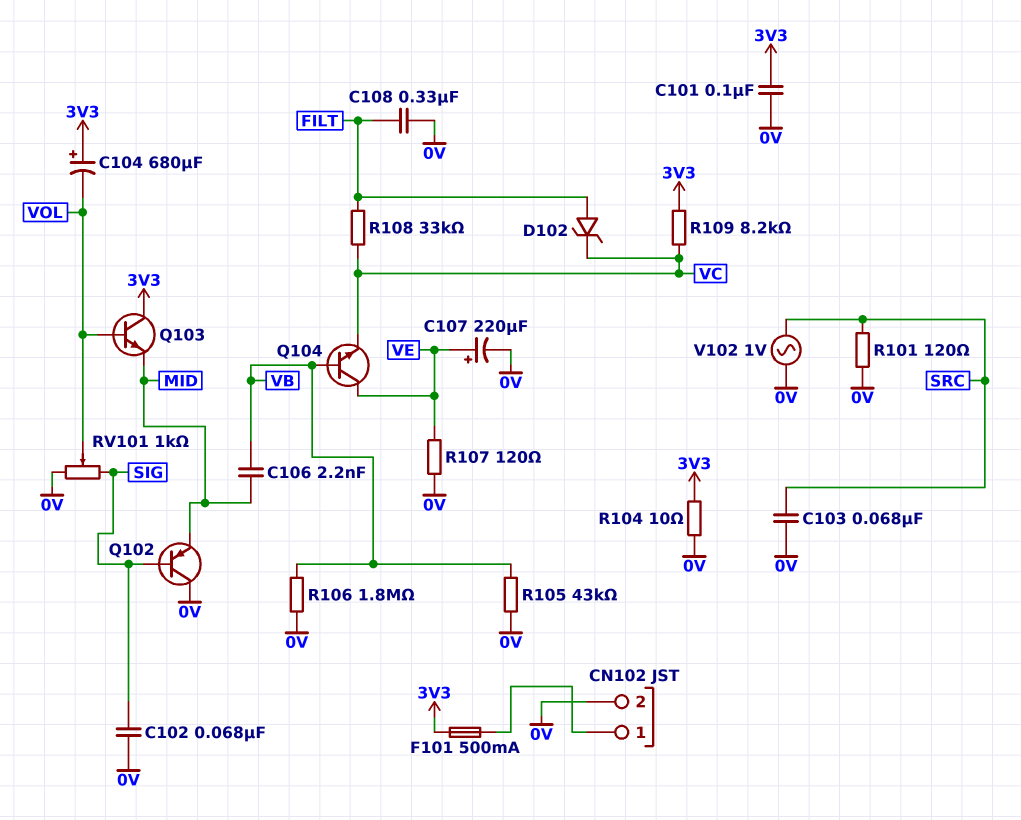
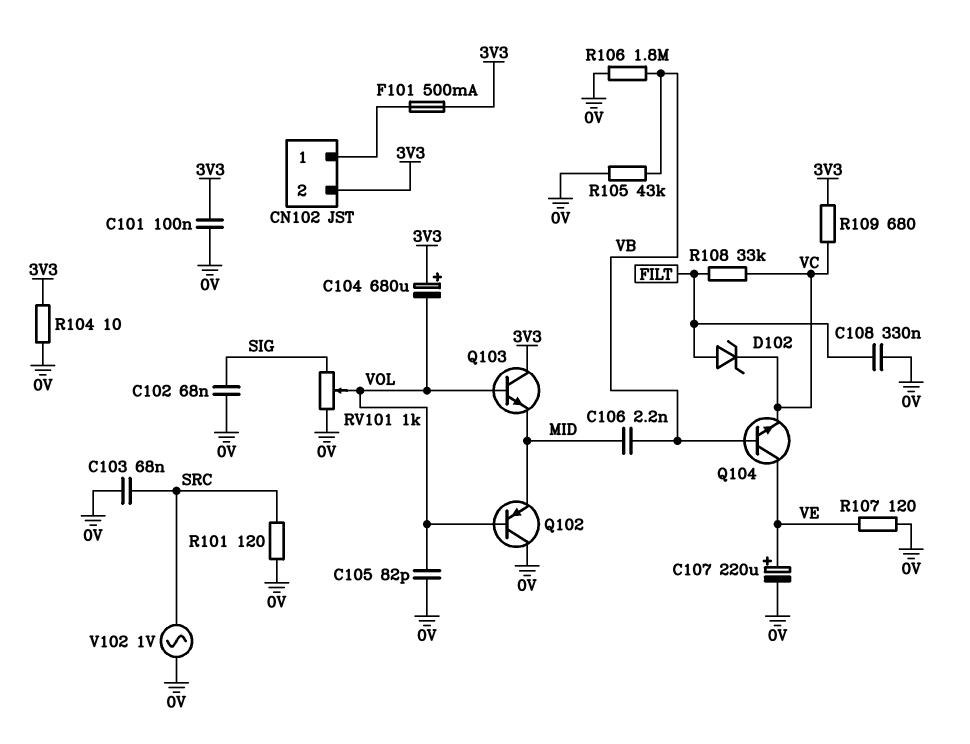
C105: none -> 82pF (0V, VOL)
CN102 pin 2: 0V -> 3V3
Q102: PNP (B SIG, C 0V, E MID) -> PNP (B VOL, C 0V, E MID)
R109: 8.2k (3V3, VC) -> 680 (3V3, VC)

